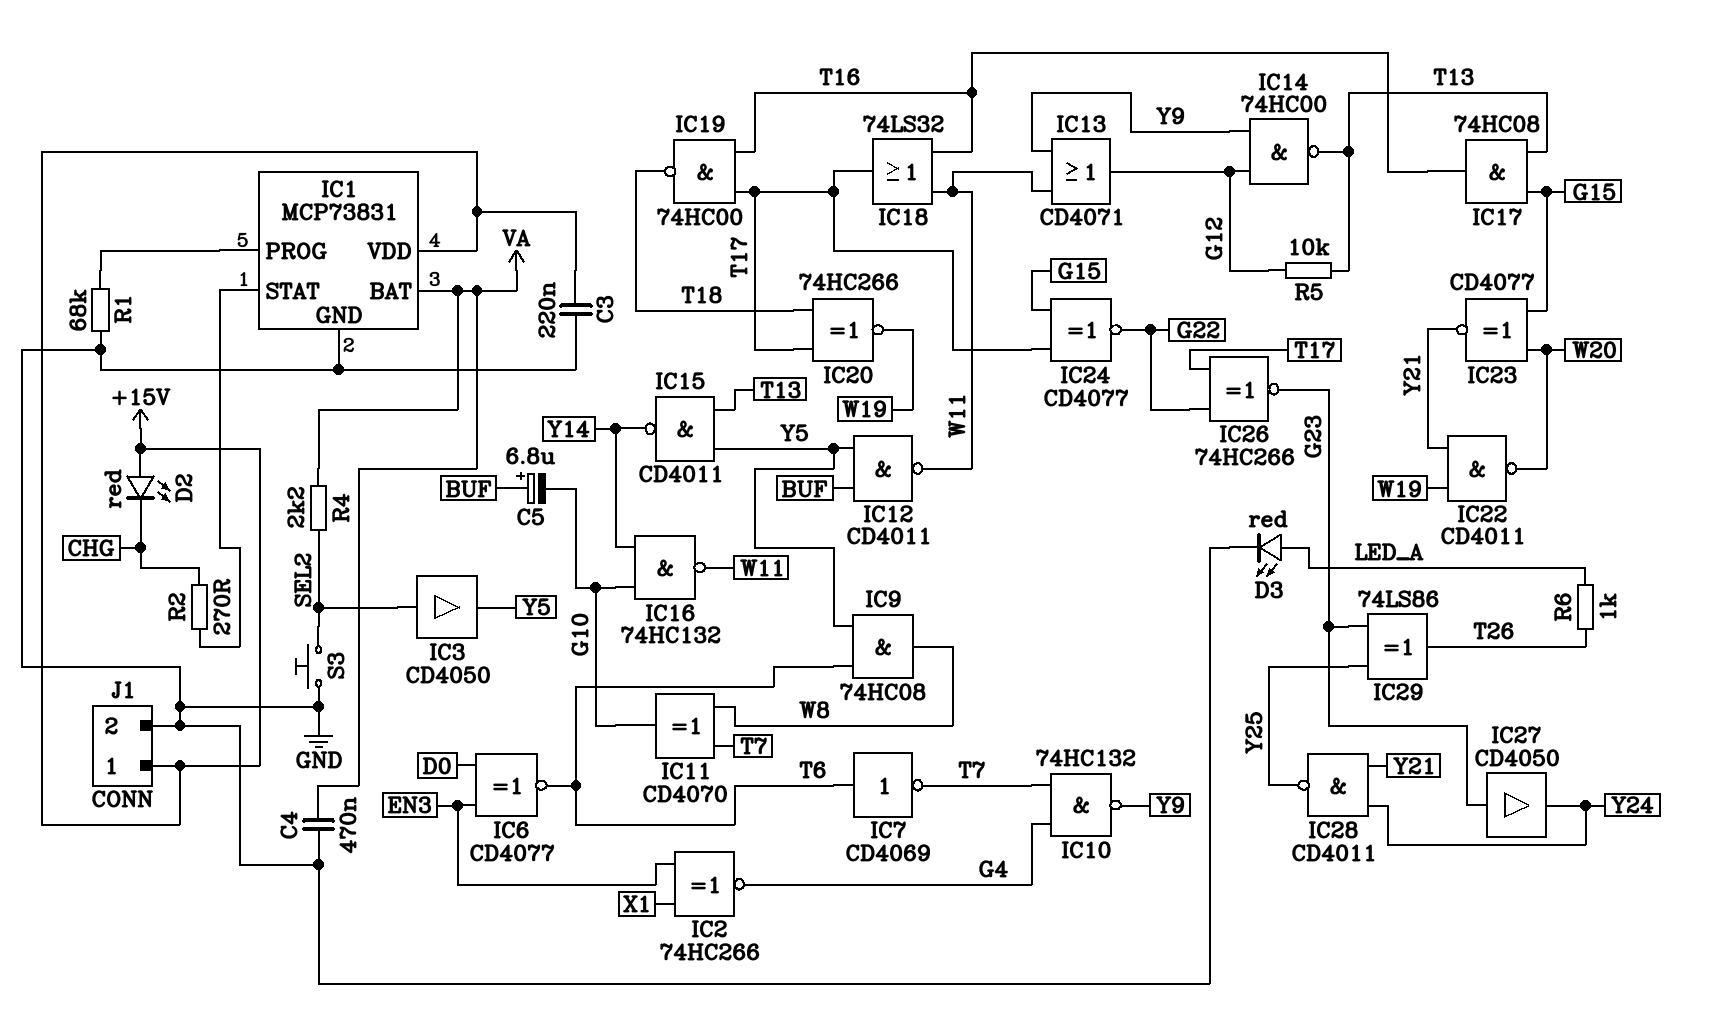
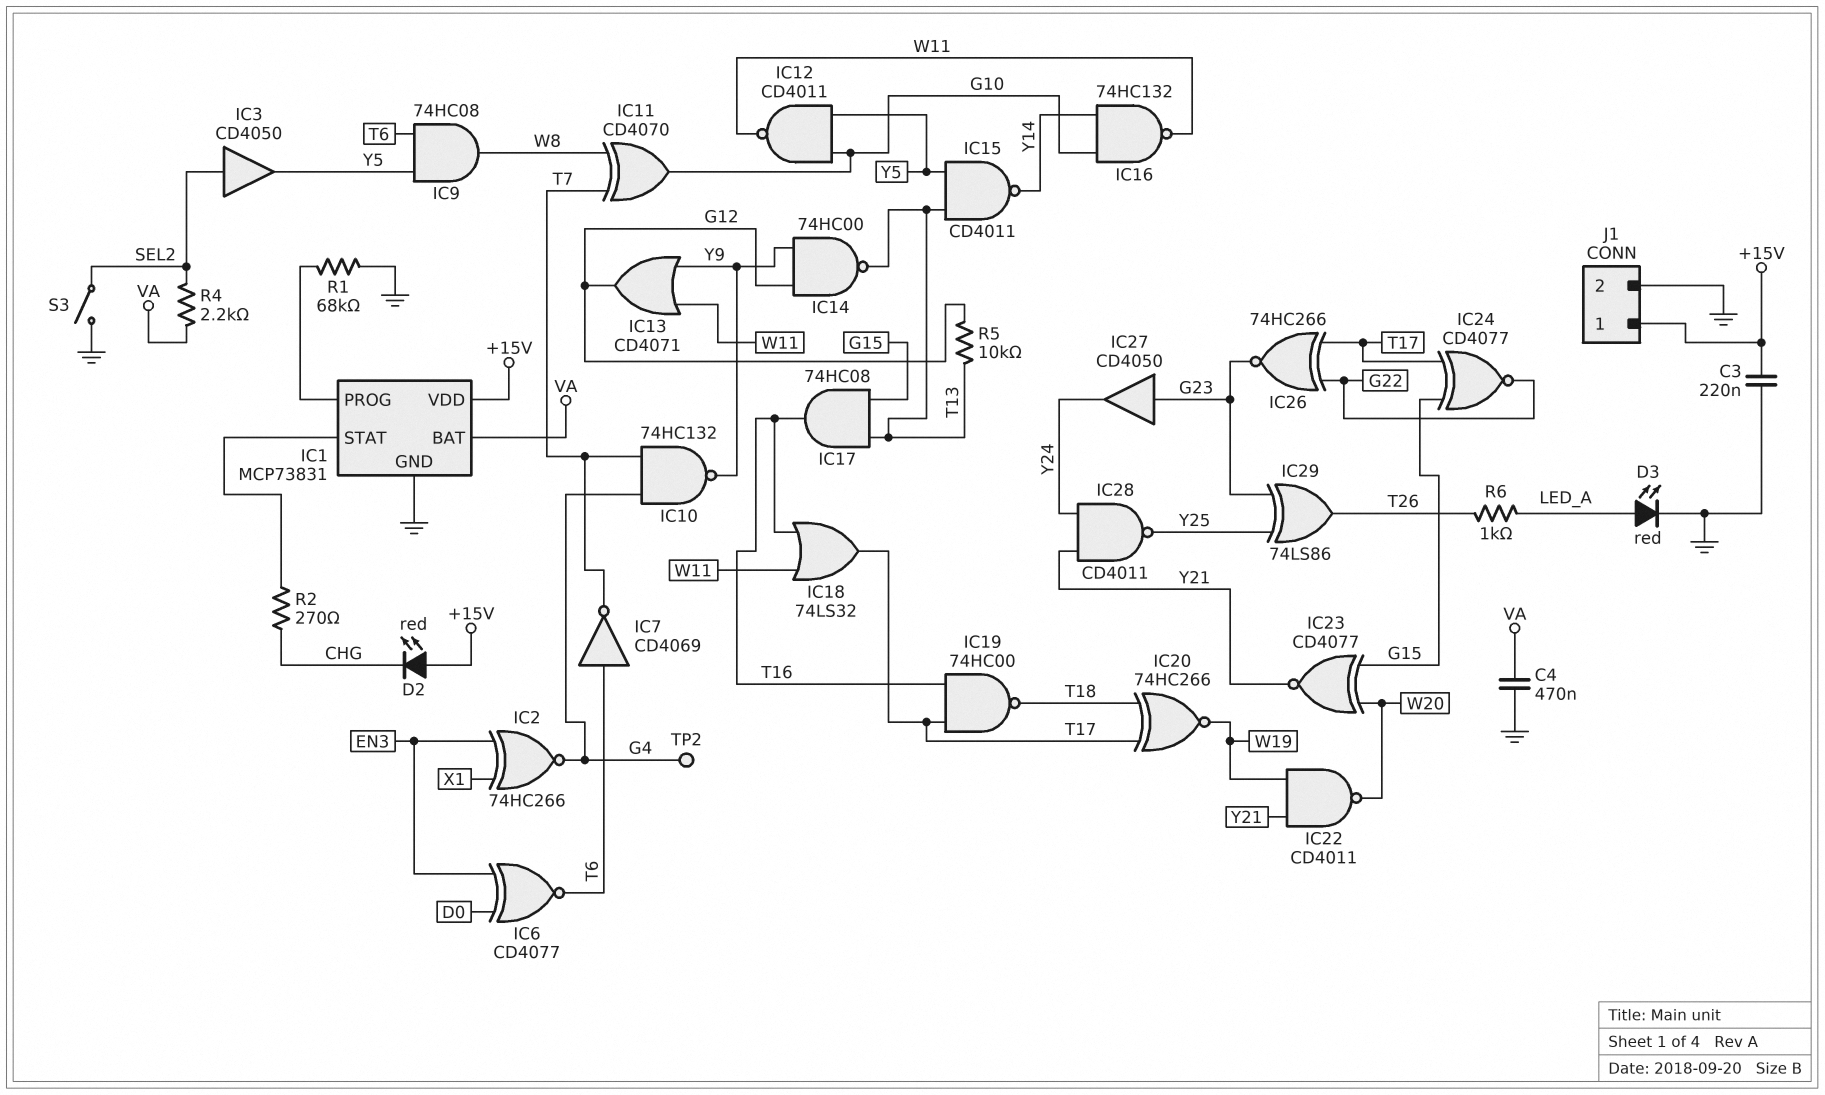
C5: 6.8uF (plus BUF, minus G10) -> none
IC12: NAND CD4011 (in BUF, in Y5, out W11) -> NAND CD4011 (in G10, in Y5, out W11)
S3: button (GND, SEL2) -> switch (GND, SEL2)
TP2: none -> test point (G4)

